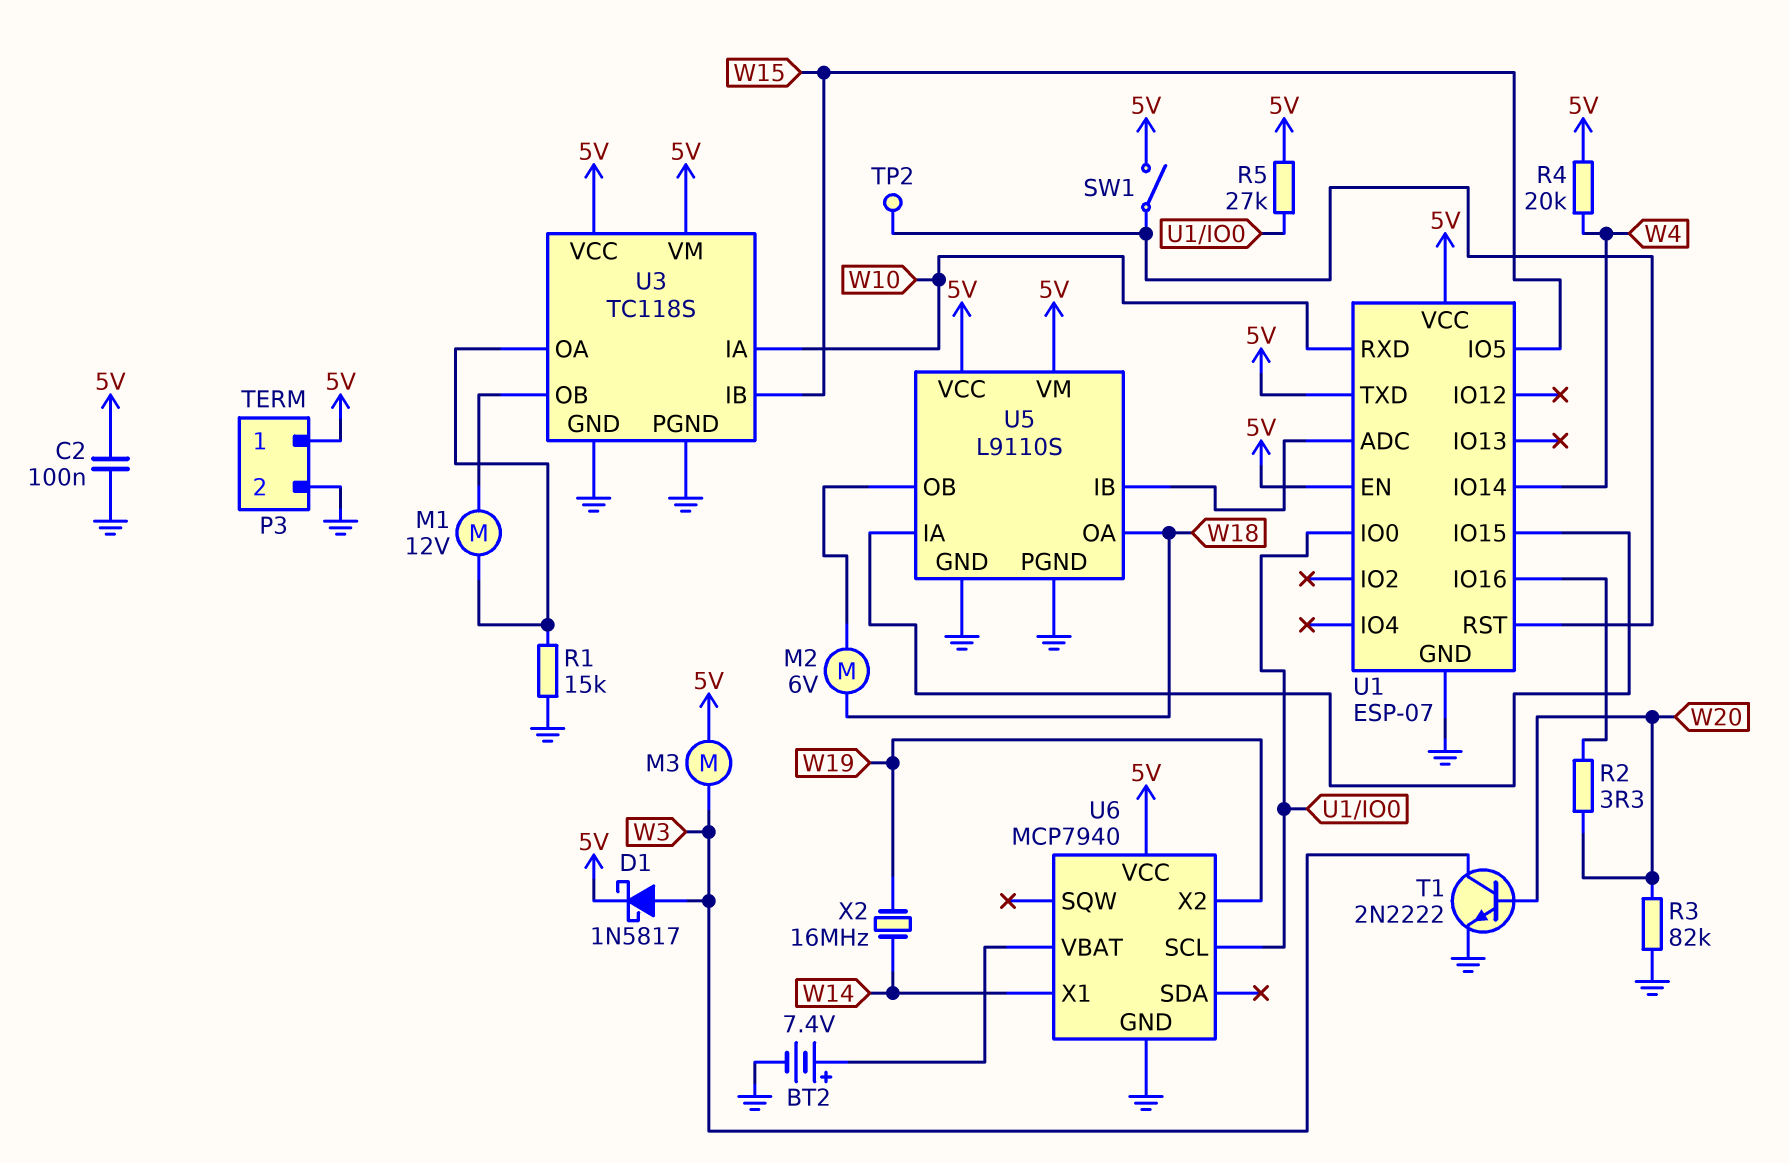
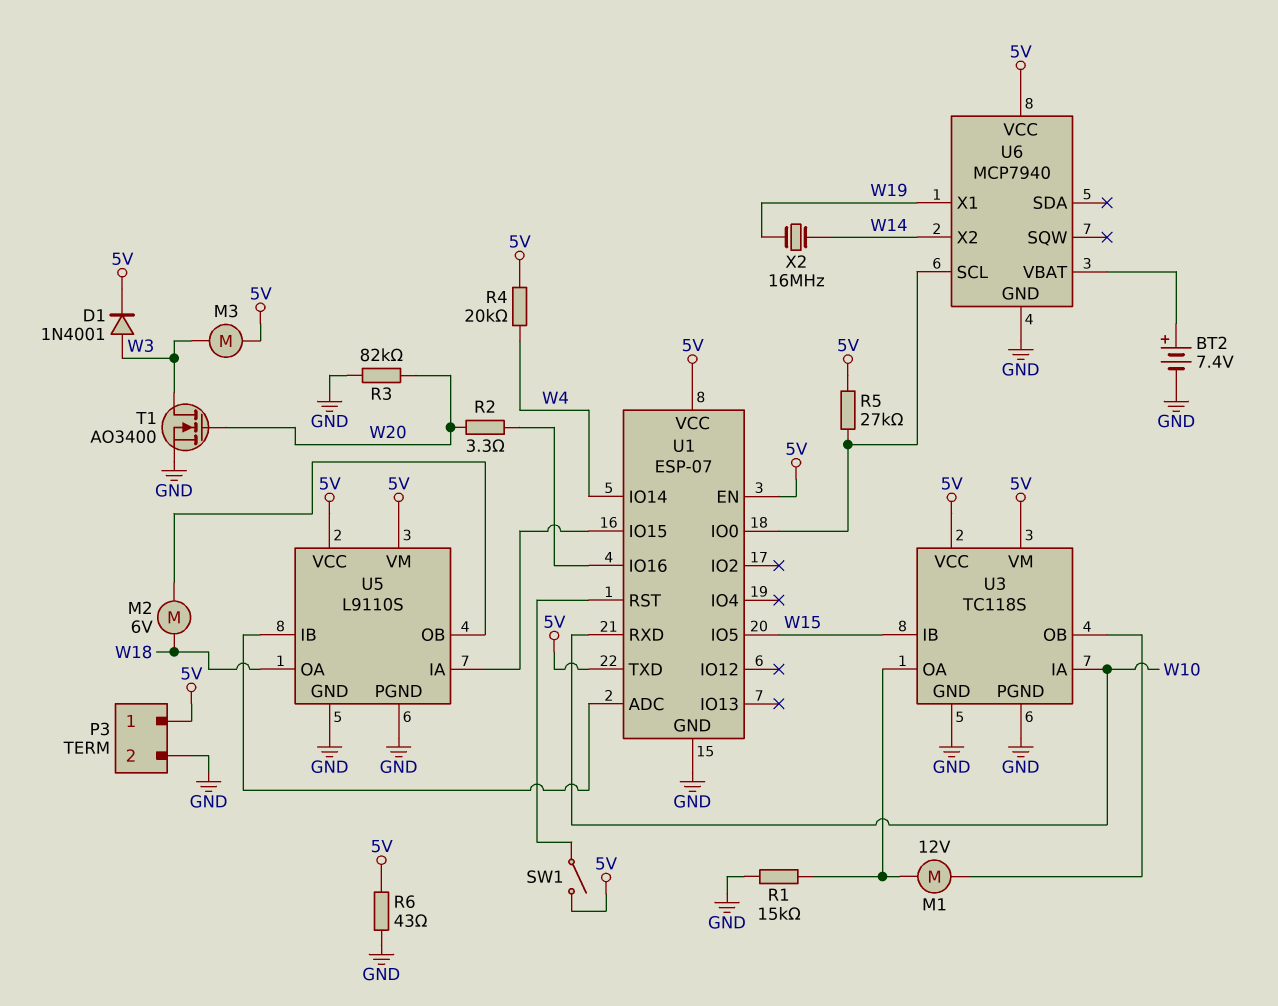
C2: 100nF (5V, GND) -> none
D1: schottky 1N5817 (A W3, K 5V) -> diode 1N4001 (A W3, K 5V)
R6: none -> 43 (5V, GND)
T1: NPN 2N2222 (B W20, C W3, E GND) -> NMOS AO3400 (G W20, D W3, S GND)
TP2: test point (U1/RST) -> none
U6 pin X1: W14 -> W19
U6 pin X2: W19 -> W14

